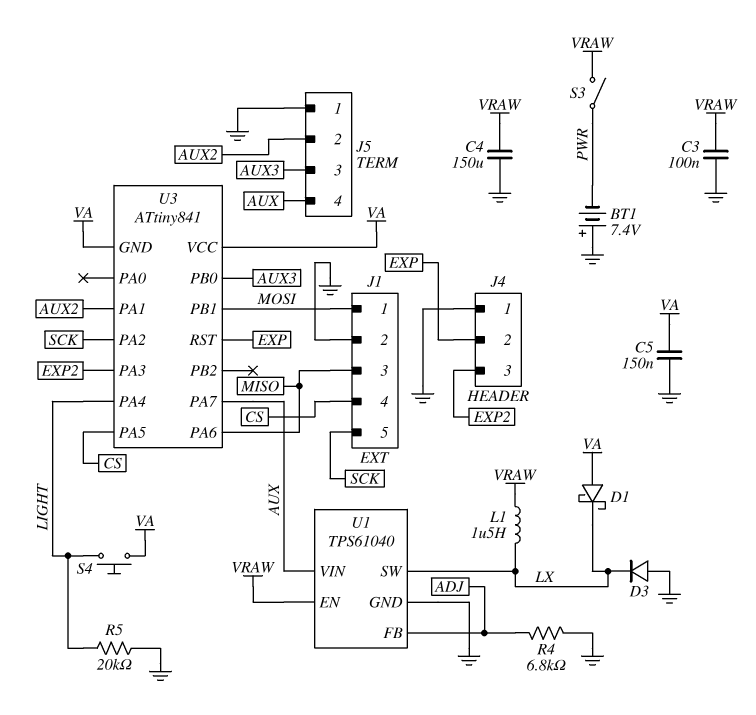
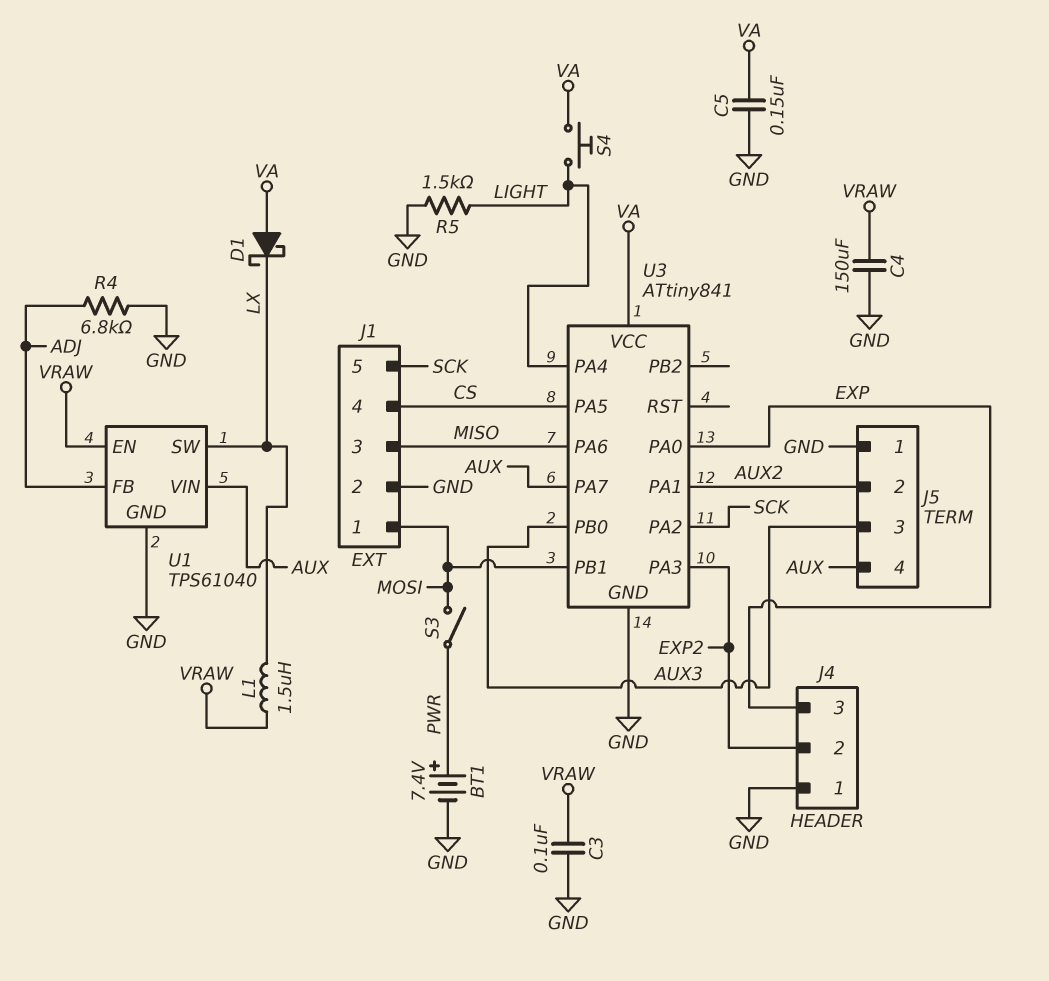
BT1: 7.4V (plus GND, minus PWR) -> 7.4V (plus PWR, minus GND)
D3: diode (A GND, K LX) -> none
J4 pin 2: EXP -> EXP2
J4 pin 3: EXP2 -> EXP
R5: 20k (GND, LIGHT) -> 1.5k (GND, LIGHT)
S3: switch (PWR, VRAW) -> switch (MOSI, PWR)
U3 pin GND: VA -> GND
U3 pin PA0: none -> EXP
U3 pin RST: EXP -> none

